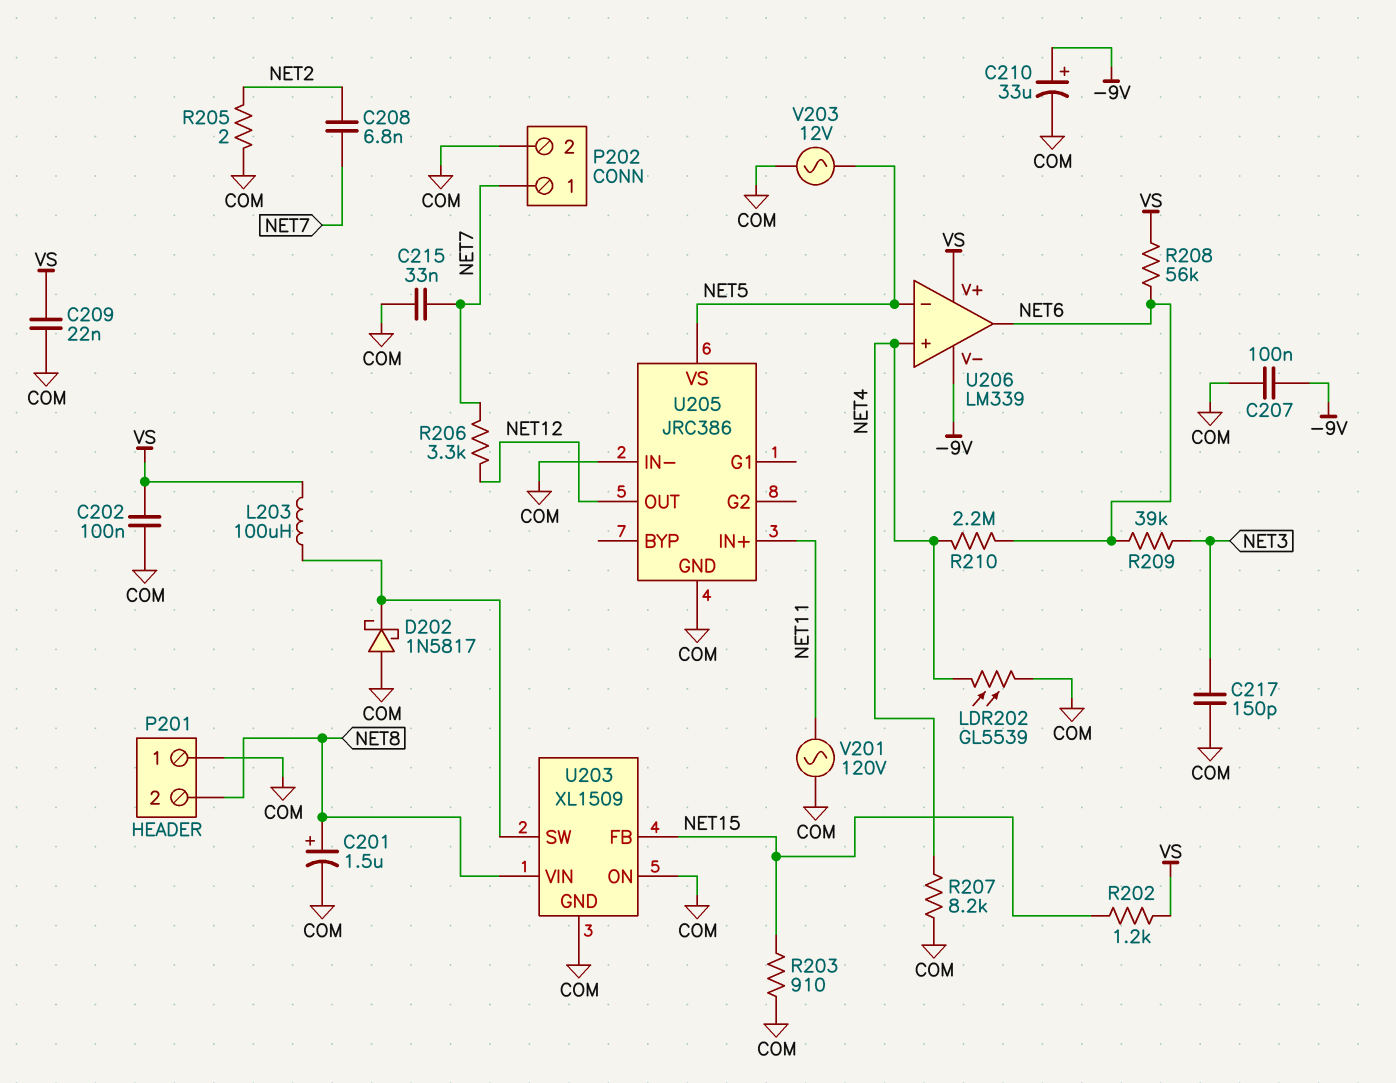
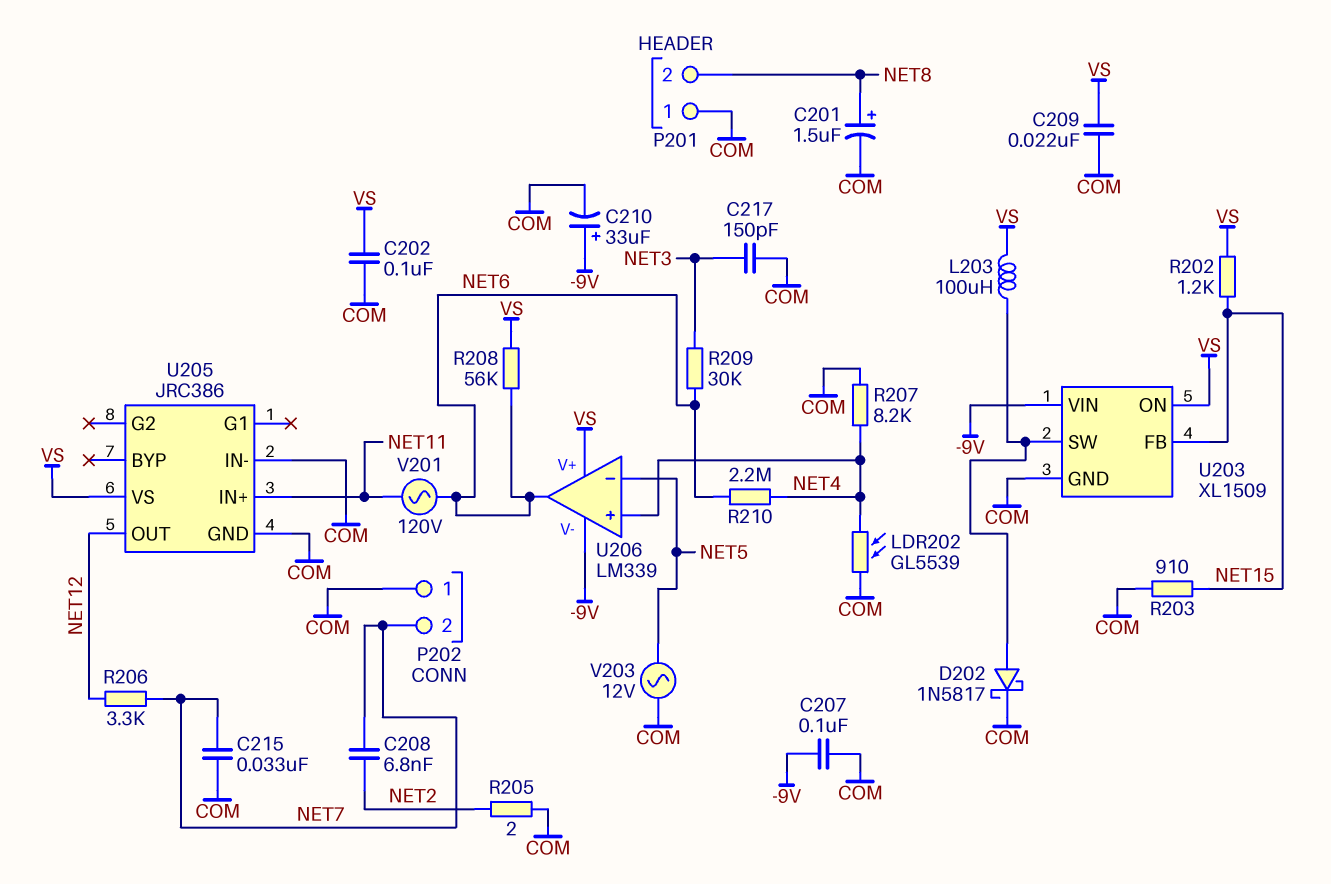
D202: schottky 1N5817 (A COM, K U203/SW) -> schottky 1N5817 (A U203/SW, K COM)
P202 pin 1: NET7 -> COM
P202 pin 2: COM -> NET7
R209: 39k (NET3, NET6) -> 30k (NET3, NET6)
U203 pin ON: COM -> VS
U203 pin VIN: NET8 -> -9V
U205 pin VS: NET5 -> VS
V201: AC 120V (COM, NET11) -> AC 120V (NET6, NET11)

